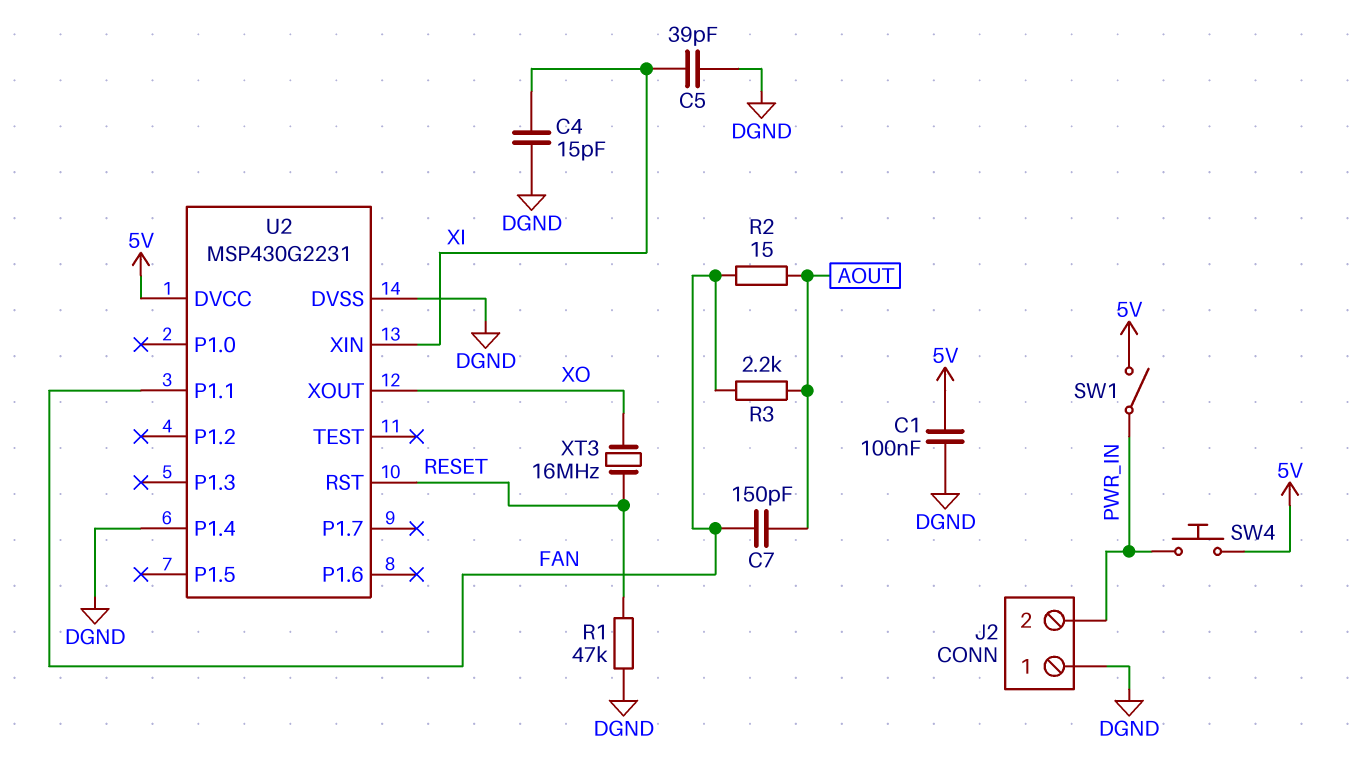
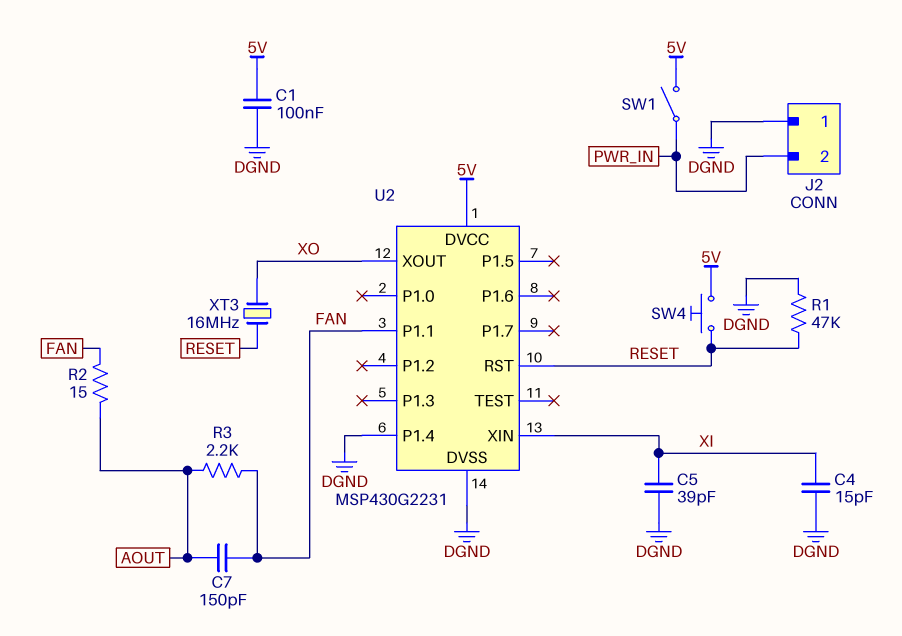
SW4: button (5V, PWR_IN) -> button (5V, RESET)

